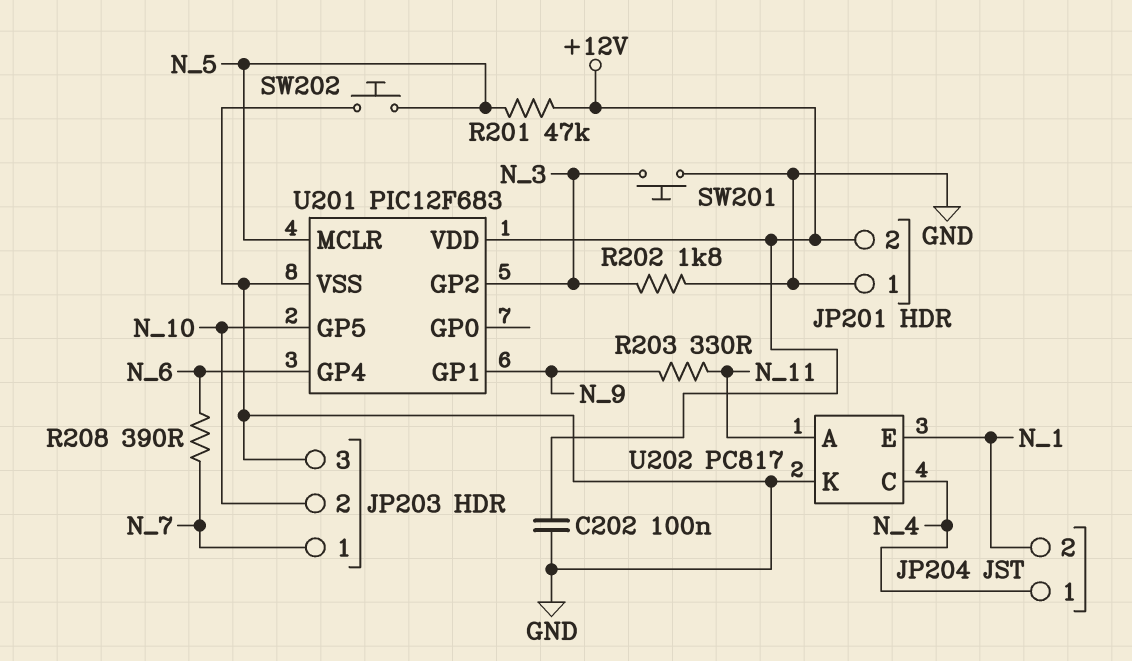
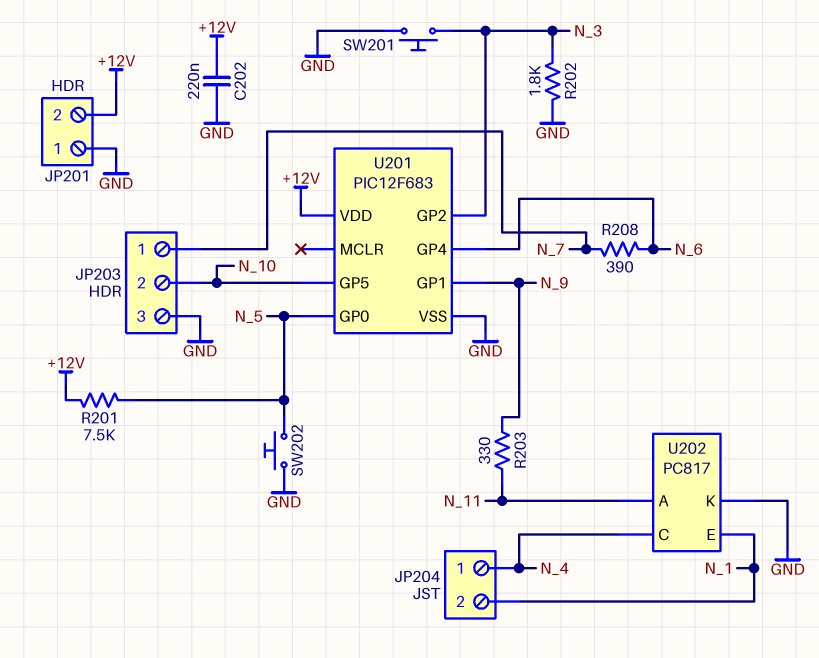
C202: 100nF (+12V, GND) -> 220nF (+12V, GND)
R201: 47k (+12V, N_5) -> 7.5k (+12V, N_5)
U201 pin GP0: none -> N_5
U201 pin MCLR: N_5 -> none

